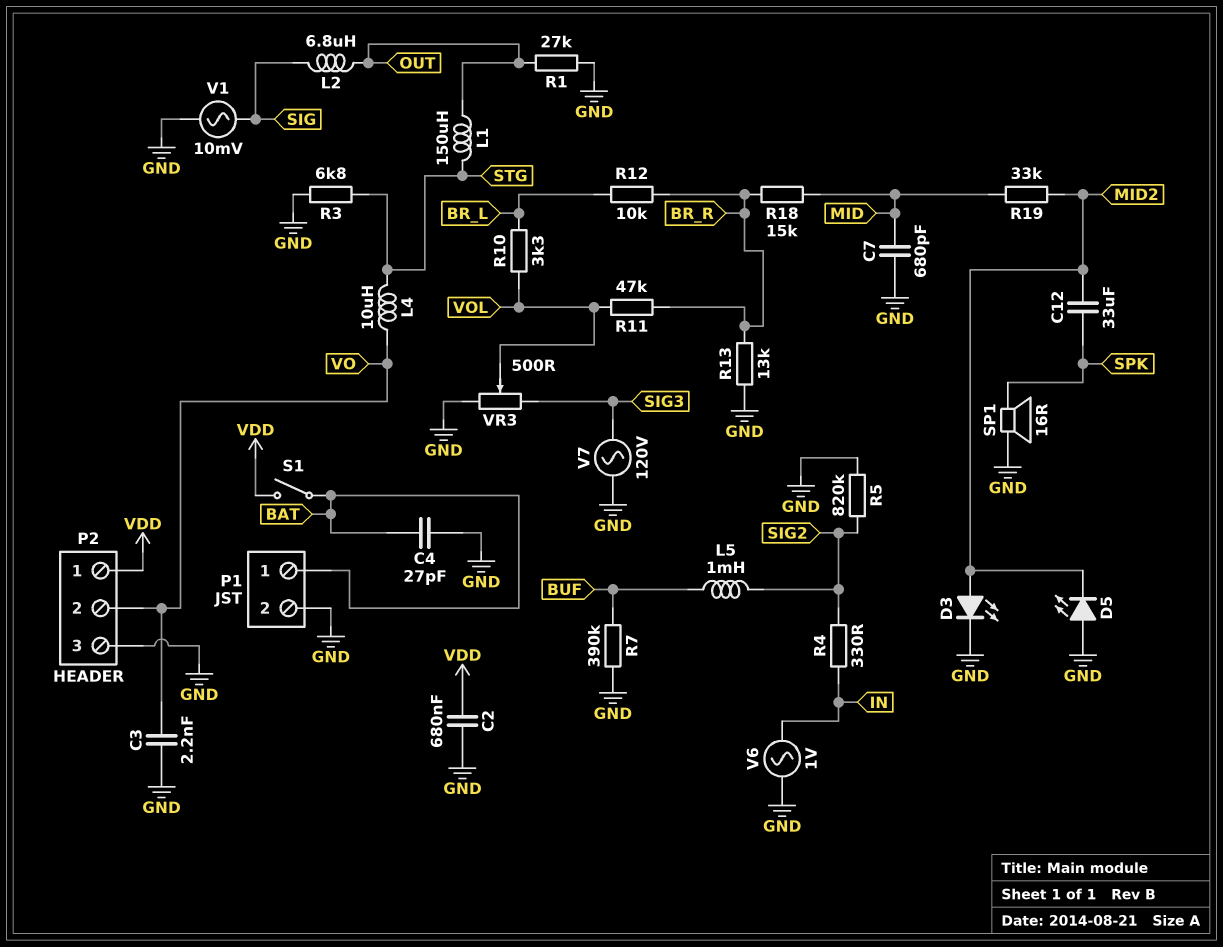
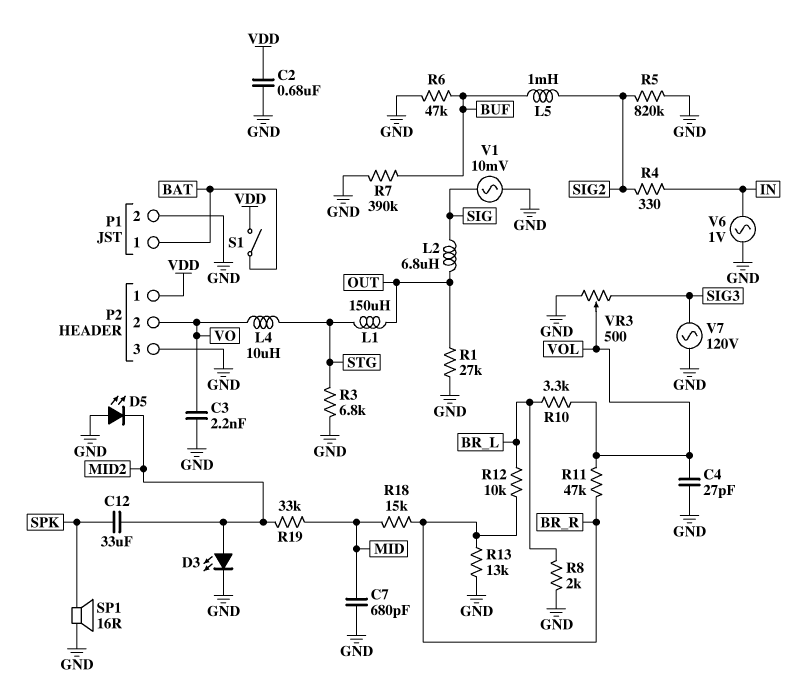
C4: 27pF (BAT, GND) -> 27pF (GND, VOL)
R6: none -> 47k (BUF, GND)
R8: none -> 2k (BR_L, GND)

